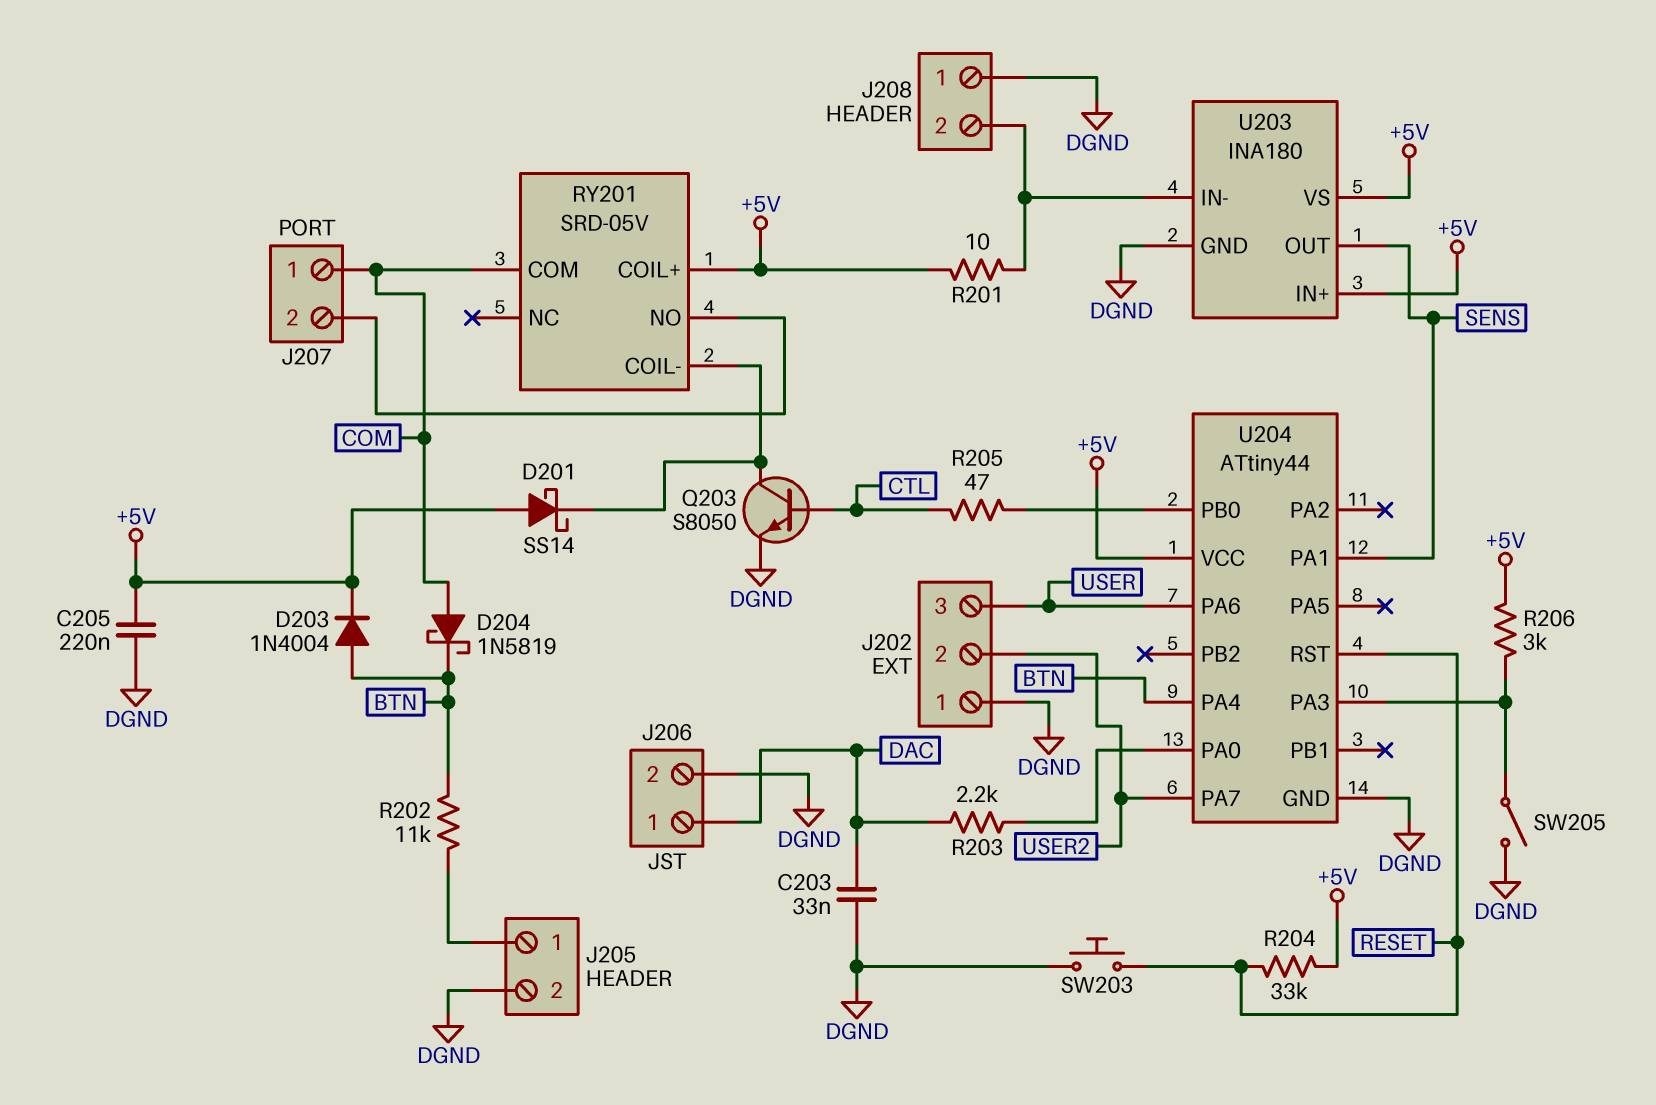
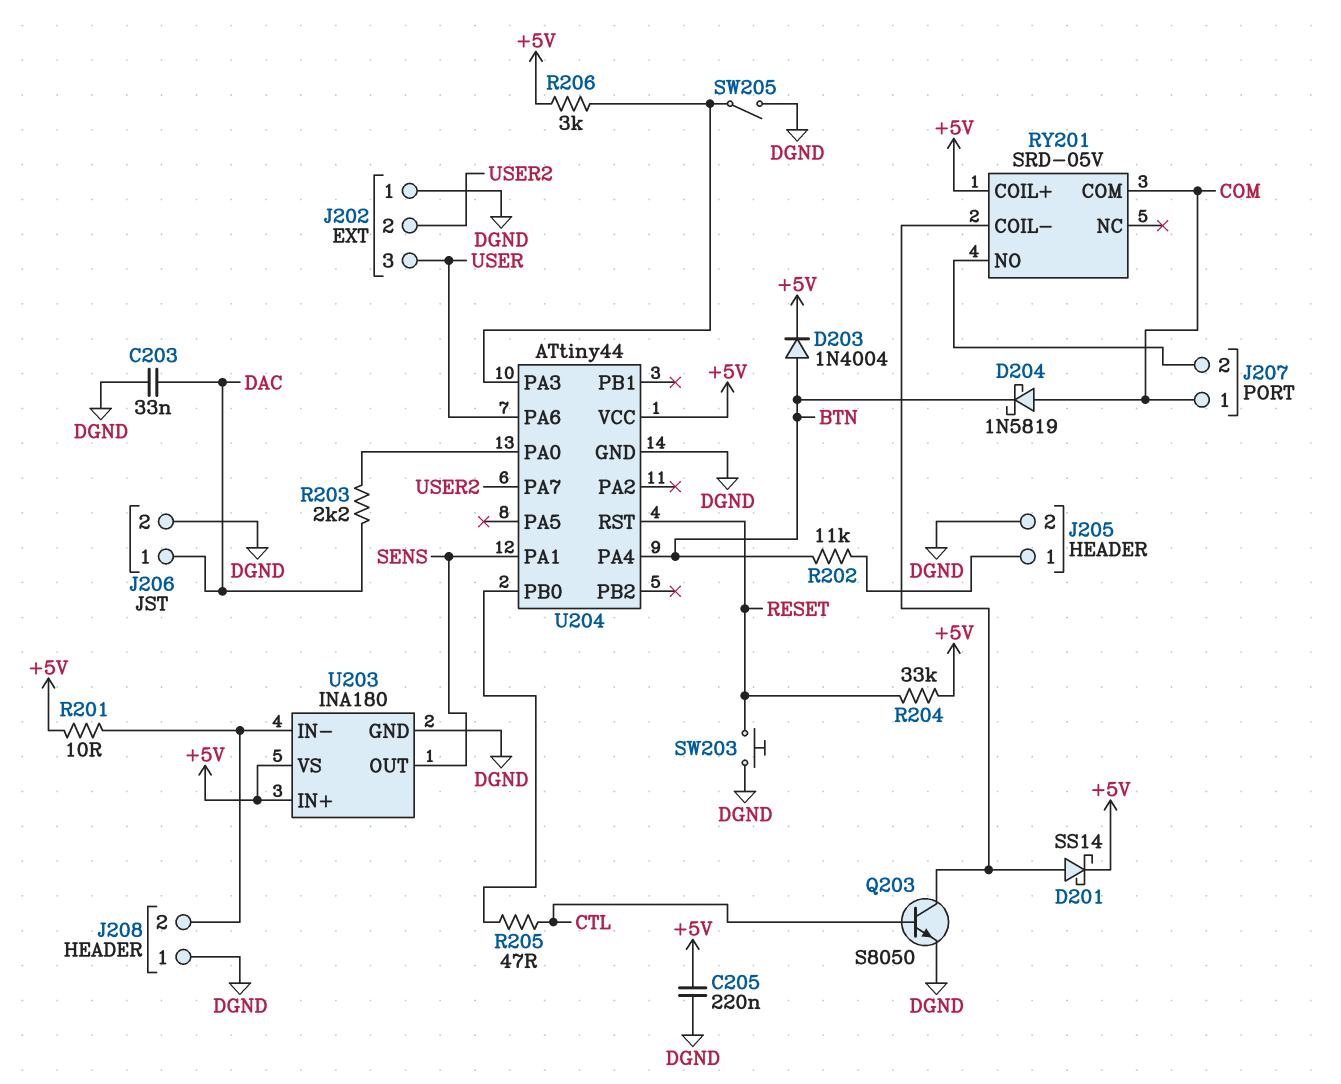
D201: schottky SS14 (A +5V, K RY201/COIL-) -> schottky SS14 (A RY201/COIL-, K +5V)

